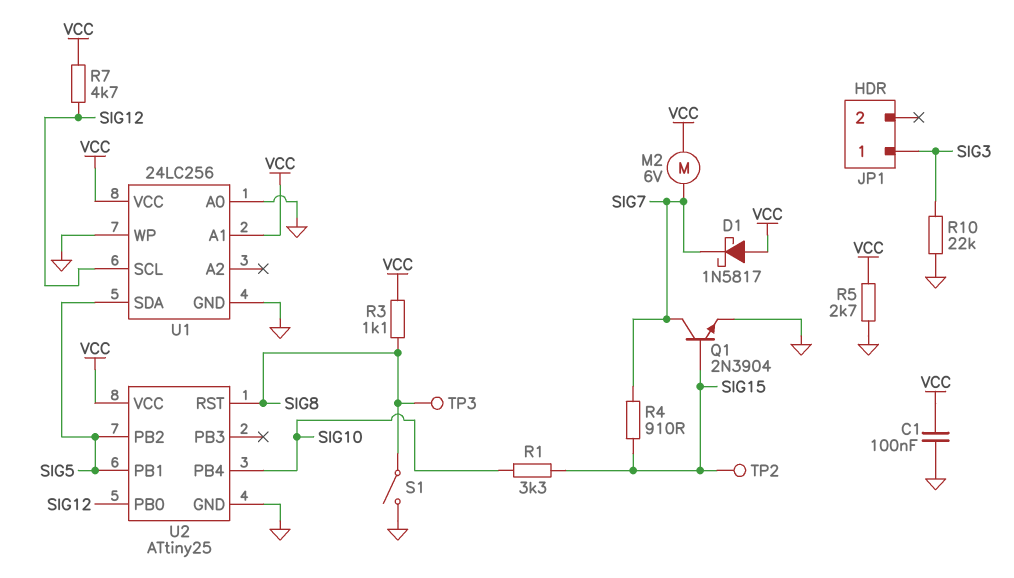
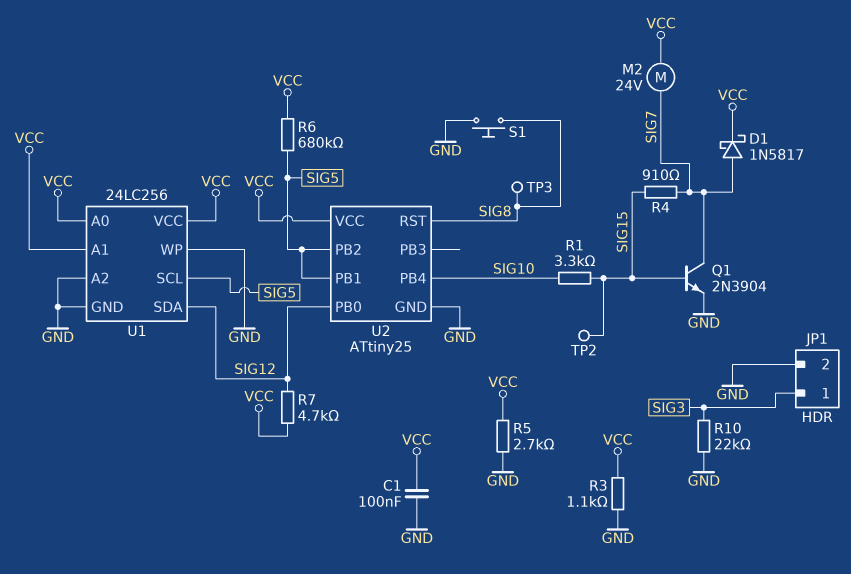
D1: schottky 1N5817 (A VCC, K SIG7) -> schottky 1N5817 (A SIG7, K VCC)
JP1 pin 2: none -> GND
M2: motor 6V (SIG7, VCC) -> motor 24V (SIG7, VCC)
R3: 1.1k (SIG8, VCC) -> 1.1k (GND, VCC)
R6: none -> 680k (SIG5, VCC)
S1: switch (GND, SIG8) -> button (GND, SIG8)
U1 pin A0: GND -> VCC
U1 pin A2: none -> GND
U1 pin SCL: SIG12 -> SIG5
U1 pin SDA: SIG5 -> SIG12

